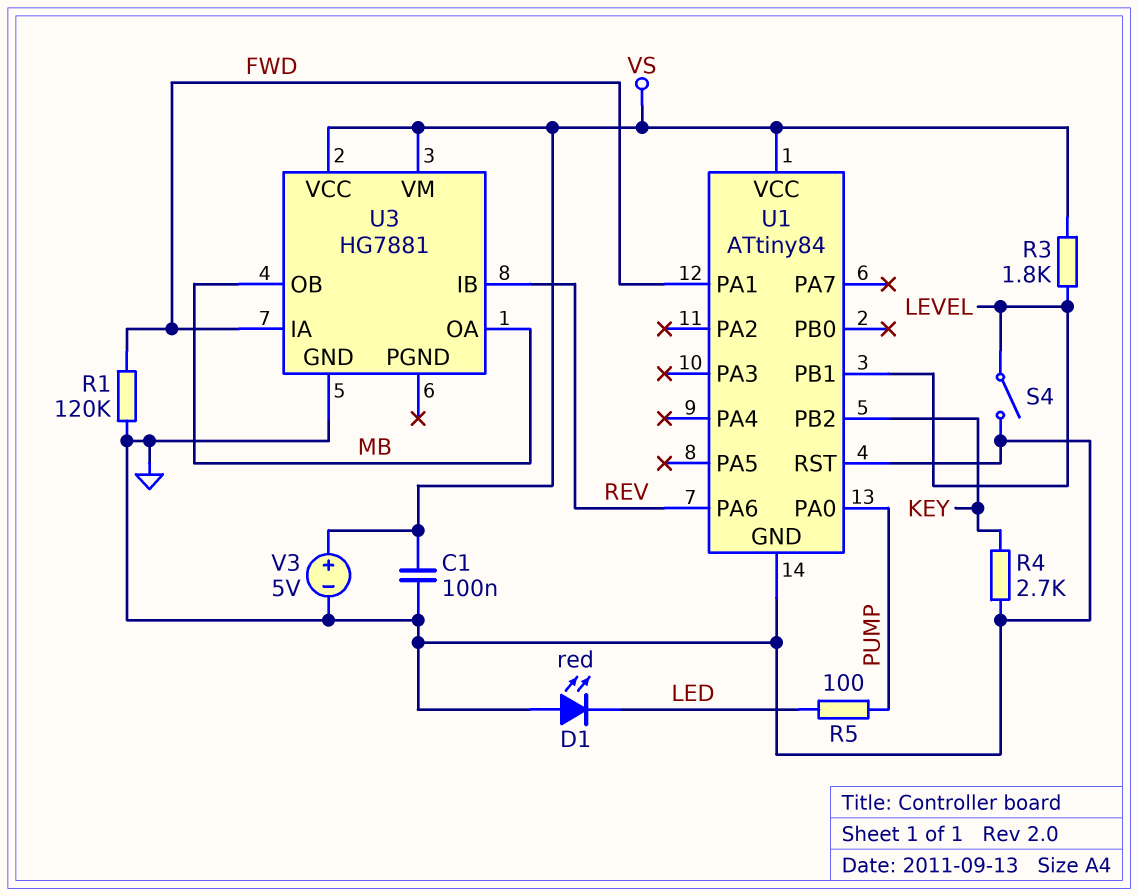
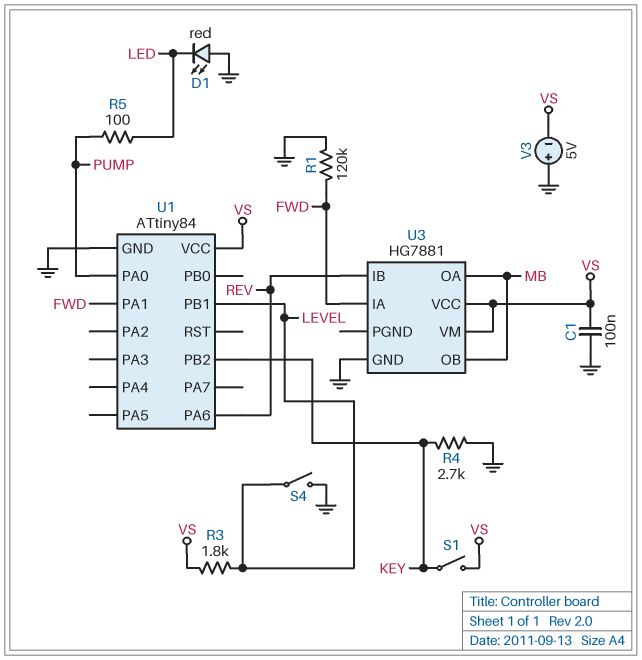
S1: none -> switch (KEY, VS)
U1 pin RST: GND -> none
V3: 5V (plus VS, minus GND) -> 5V (plus GND, minus VS)

